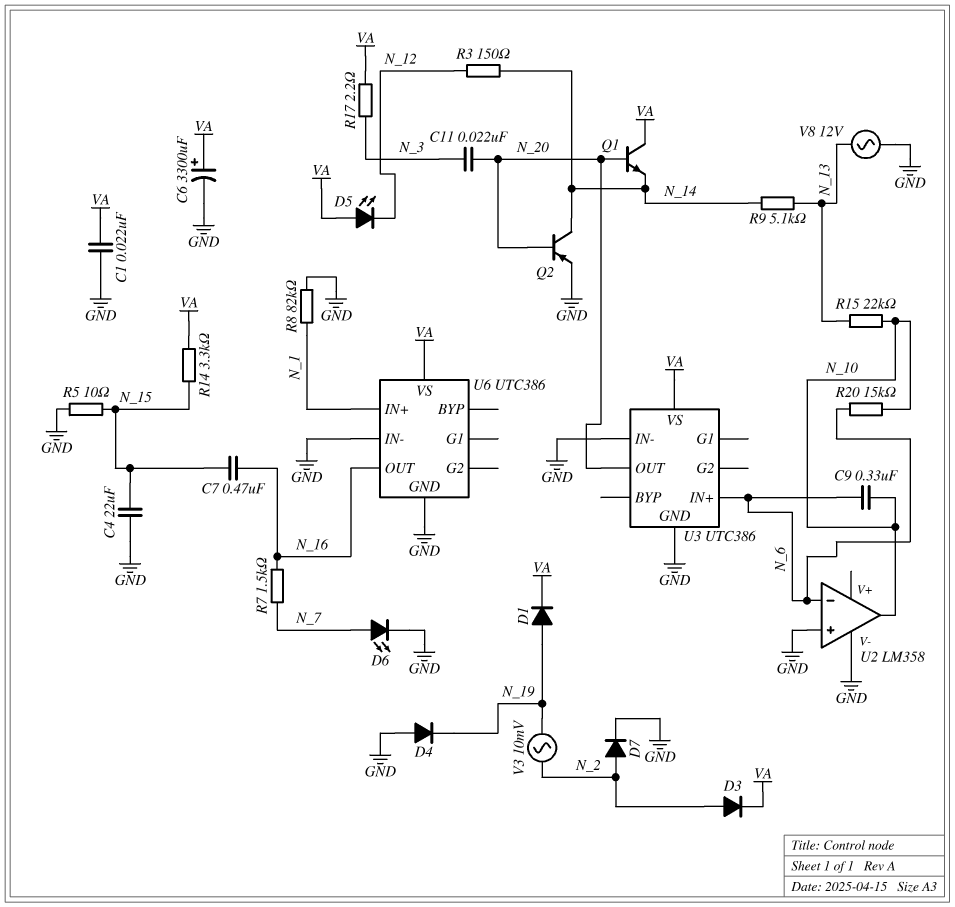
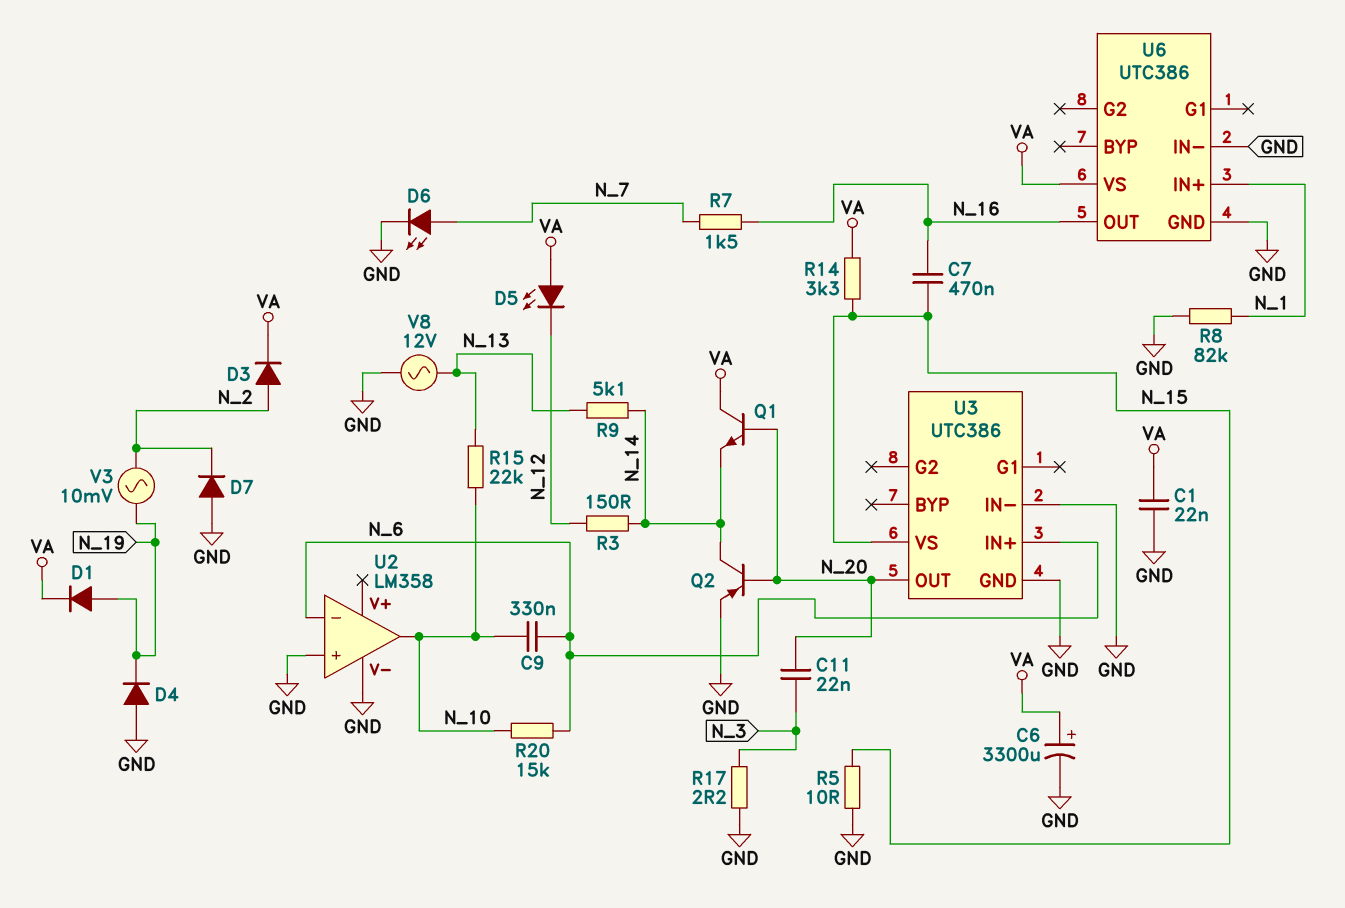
C4: 22uF (GND, N_15) -> none
D7: diode (A N_2, K GND) -> diode (A GND, K N_2)
R17: 2.2 (N_3, VA) -> 2.2 (GND, N_3)
U3 pin VS: VA -> N_15

